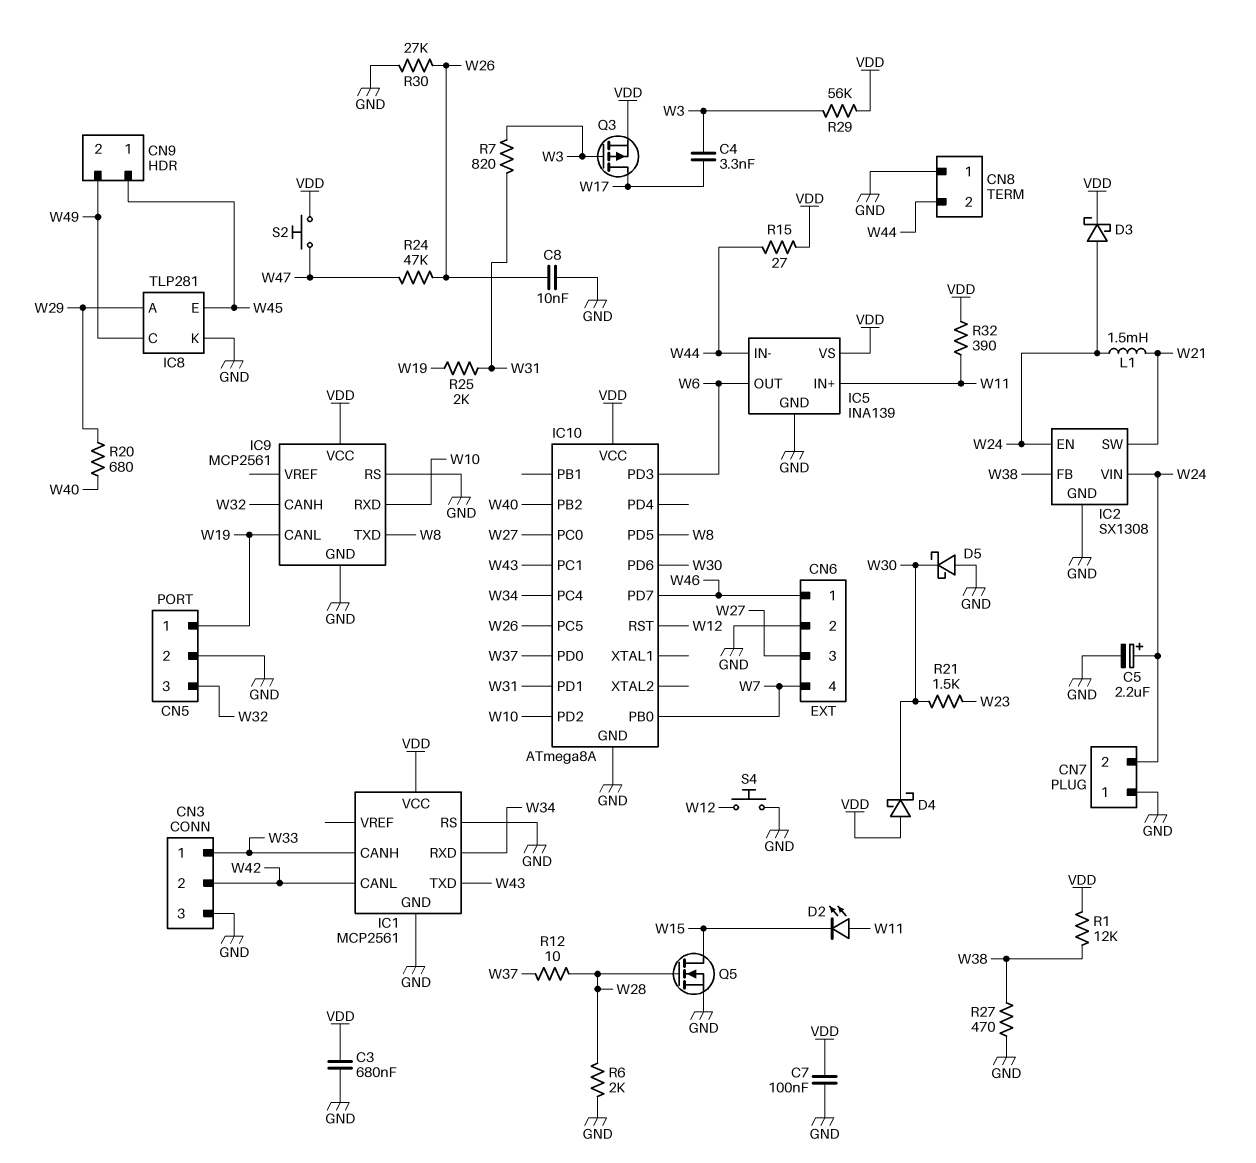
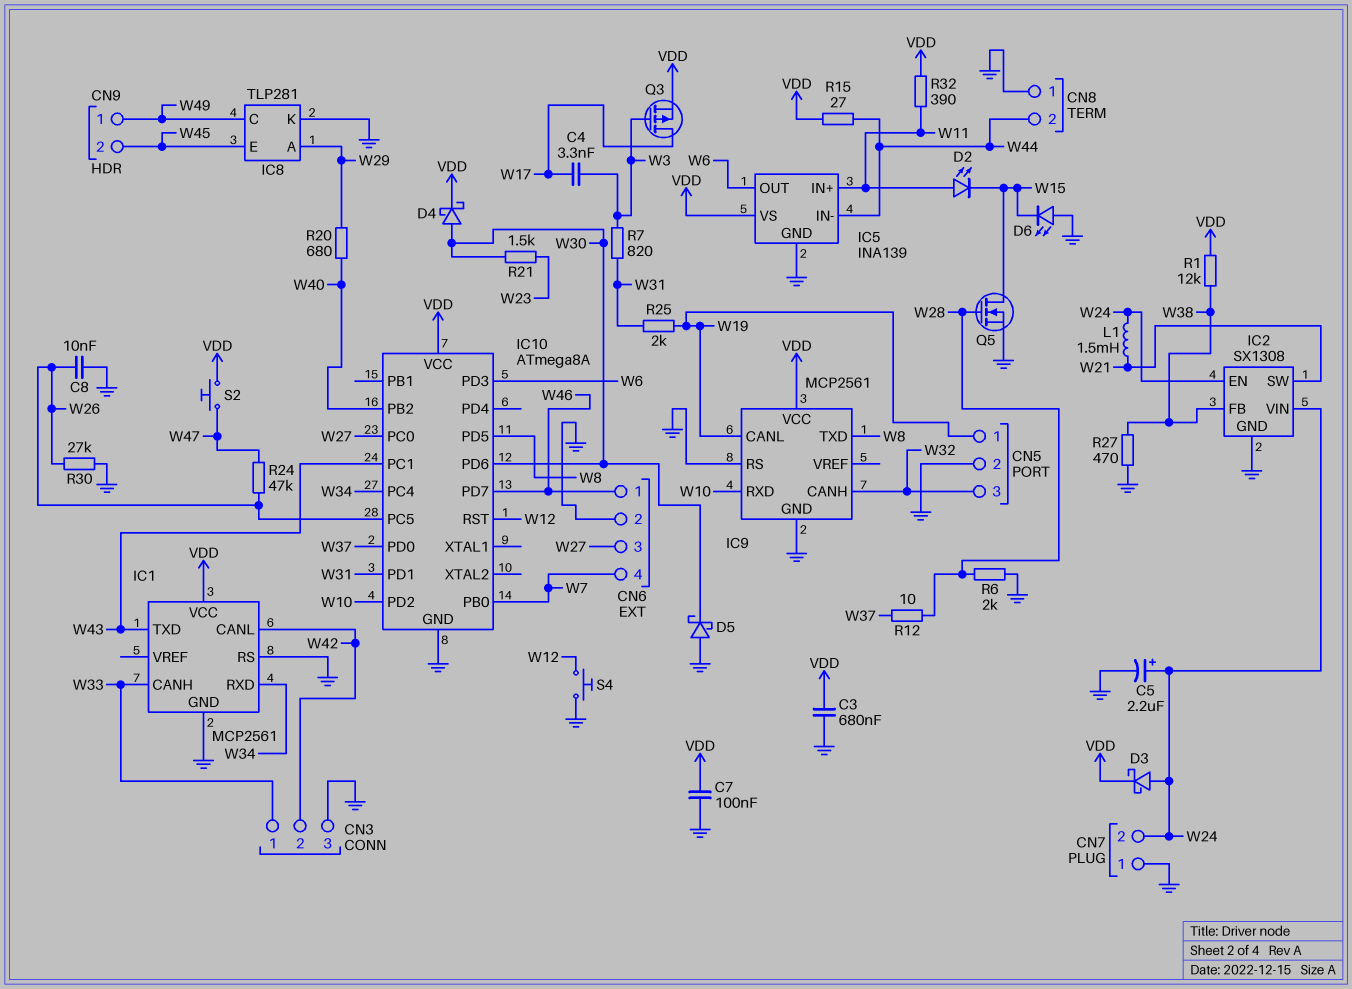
CN9 pin 1: W45 -> W49
CN9 pin 2: W49 -> W45
D4: schottky (A VDD, K W30) -> schottky (A W30, K VDD)
D6: none -> LED (A GND, K W15)
R29: 56k (VDD, W3) -> none

